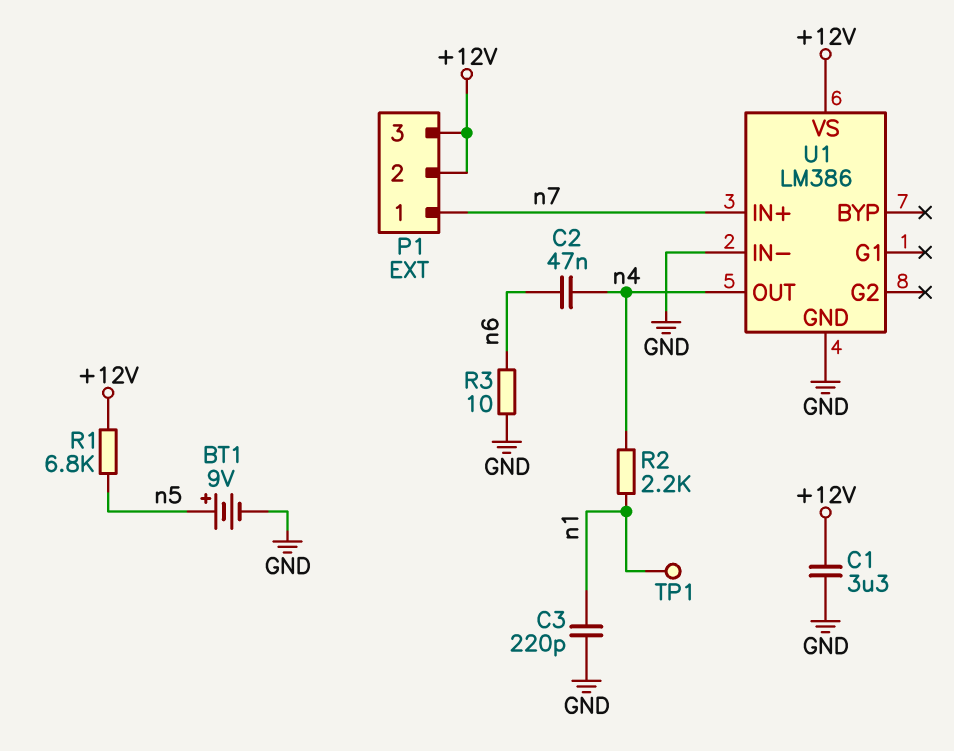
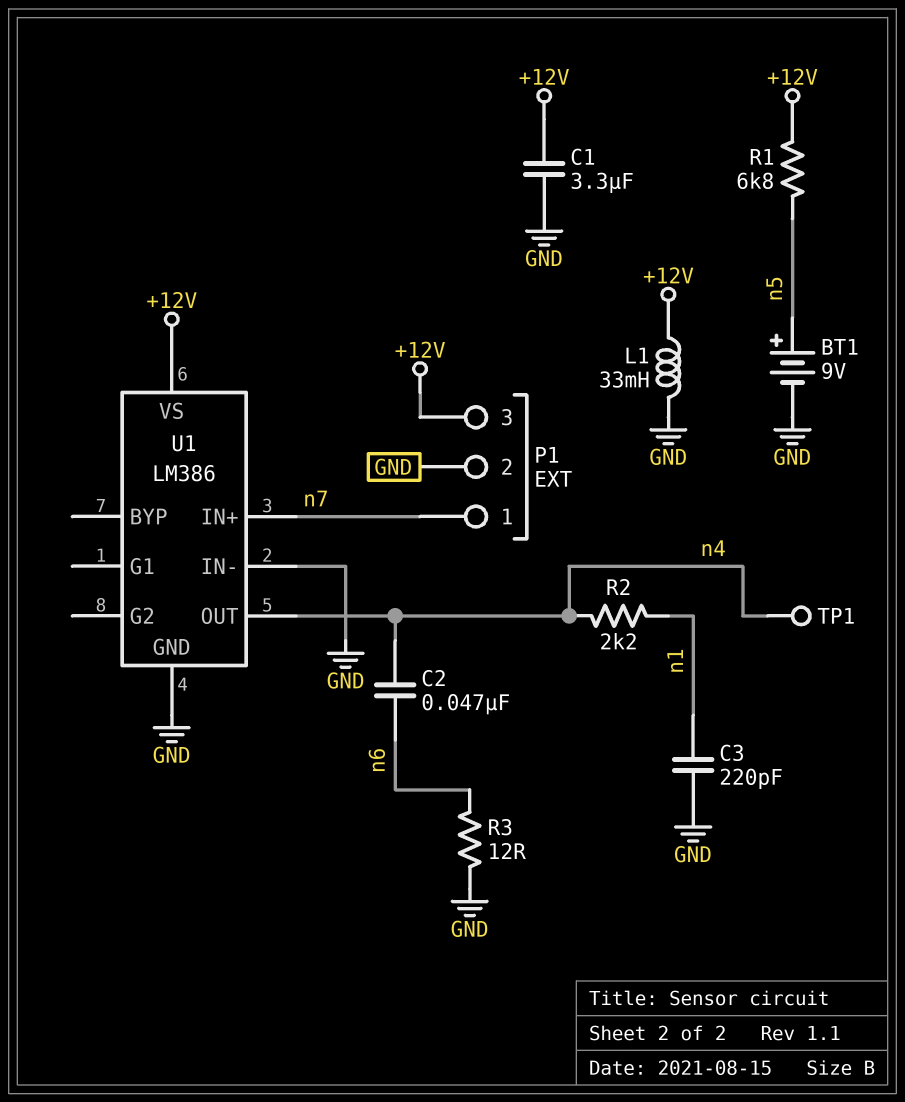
L1: none -> 33mH (+12V, GND)
P1 pin 2: +12V -> GND
R3: 10 (GND, n6) -> 12 (GND, n6)
TP1: test point (n1) -> test point (n4)

